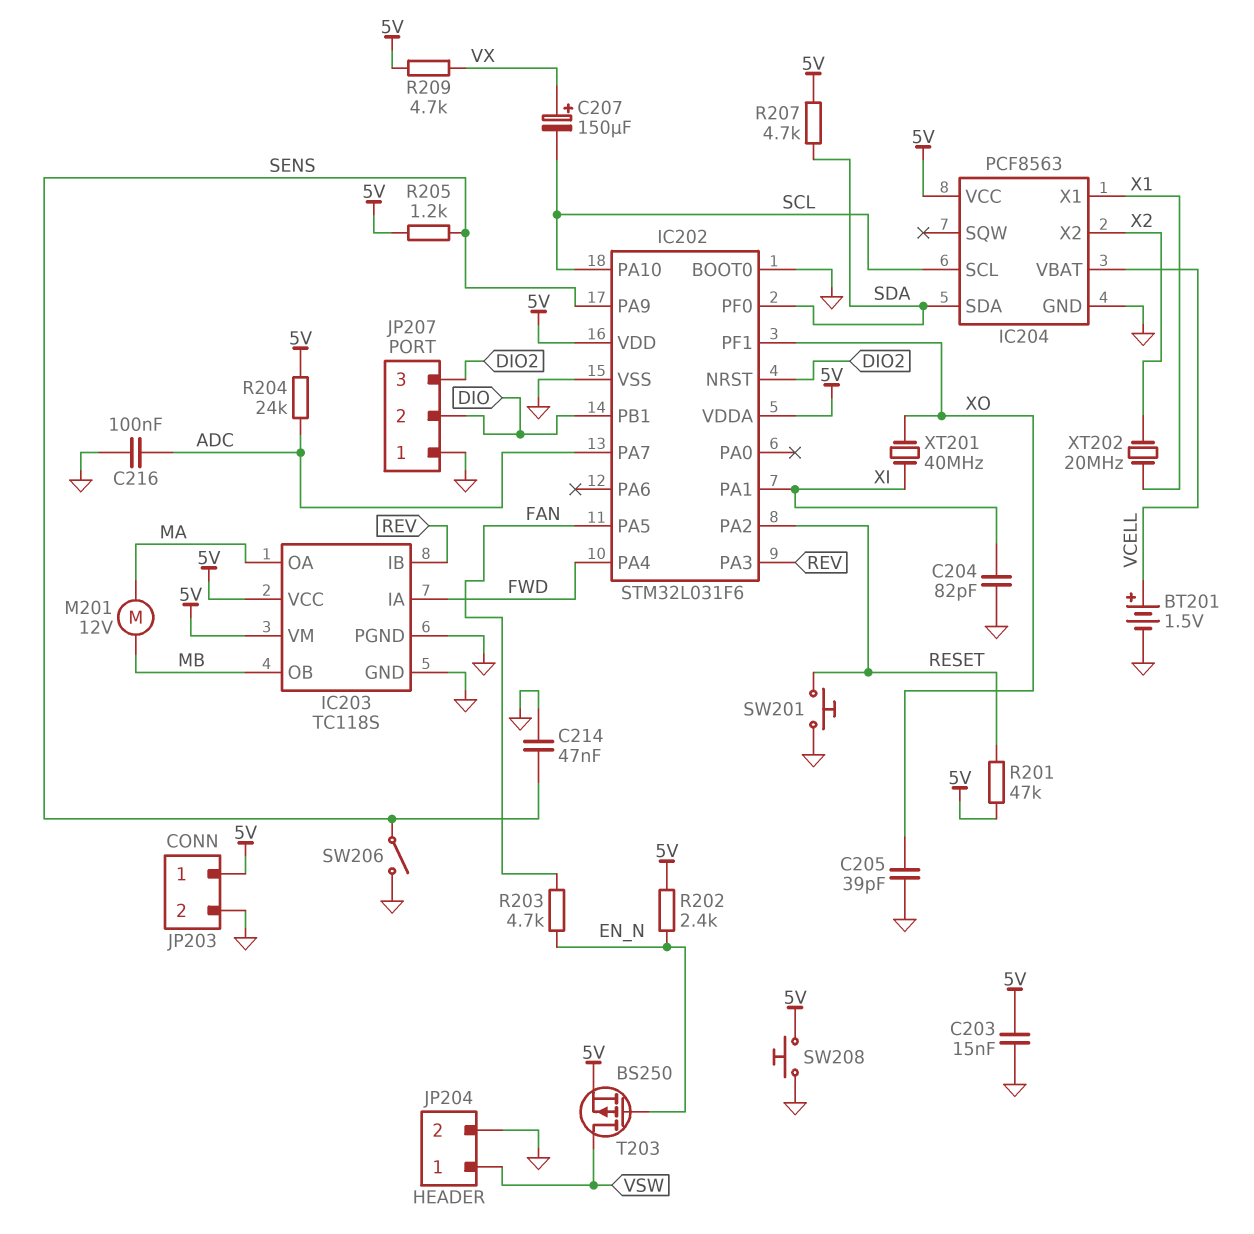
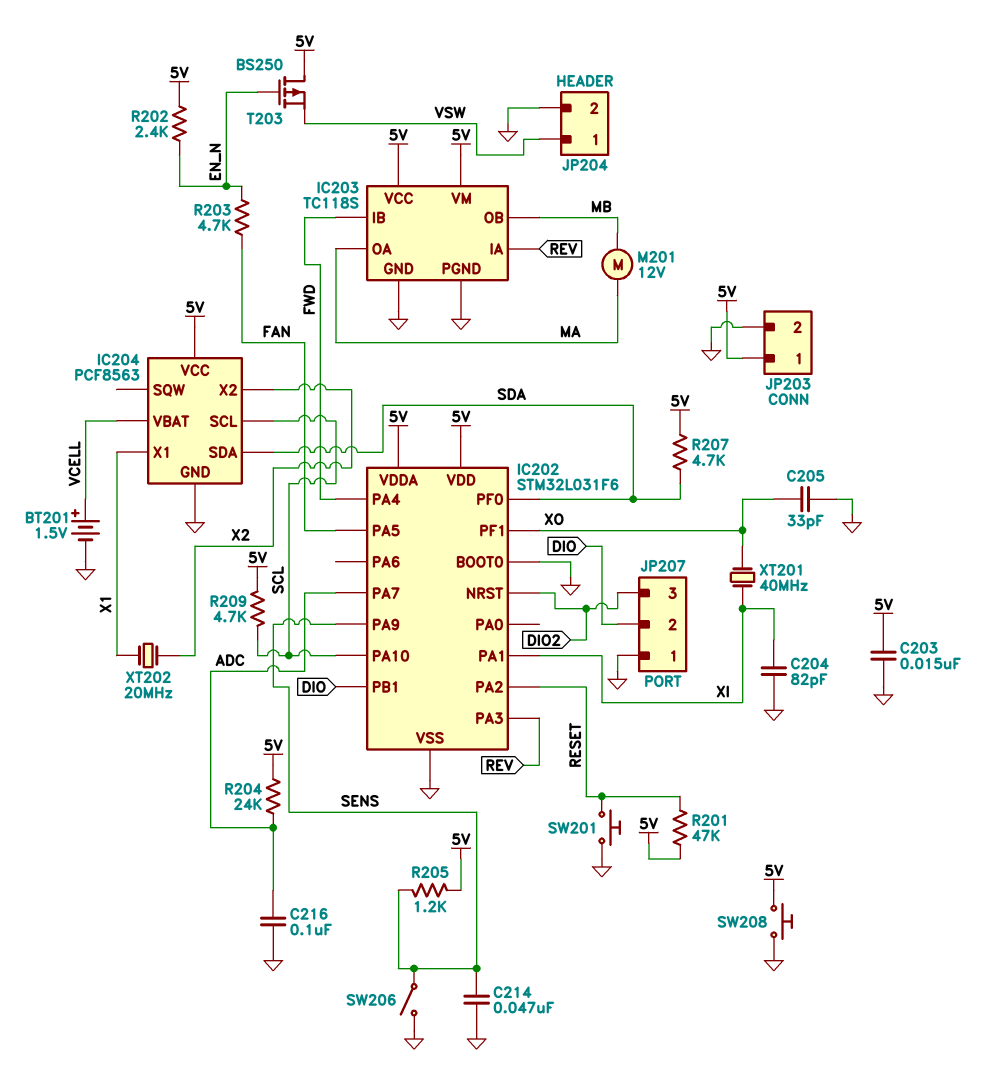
C205: 39pF (GND, XO) -> 33pF (GND, XO)
C207: 150uF (plus VX, minus SCL) -> none
IC203 pin IA: FWD -> REV
IC203 pin IB: REV -> FWD
R209: 4.7k (5V, VX) -> 4.7k (5V, SCL)
T203: PMOS BS250 (G EN_N, D VSW, S 5V) -> PMOS BS250 (G EN_N, D 5V, S VSW)

